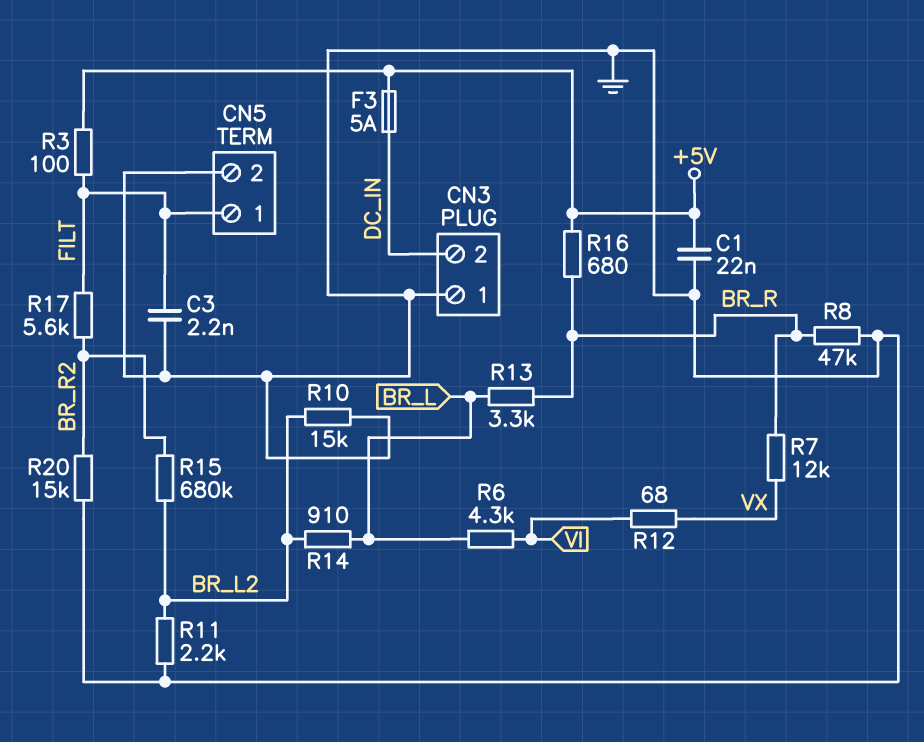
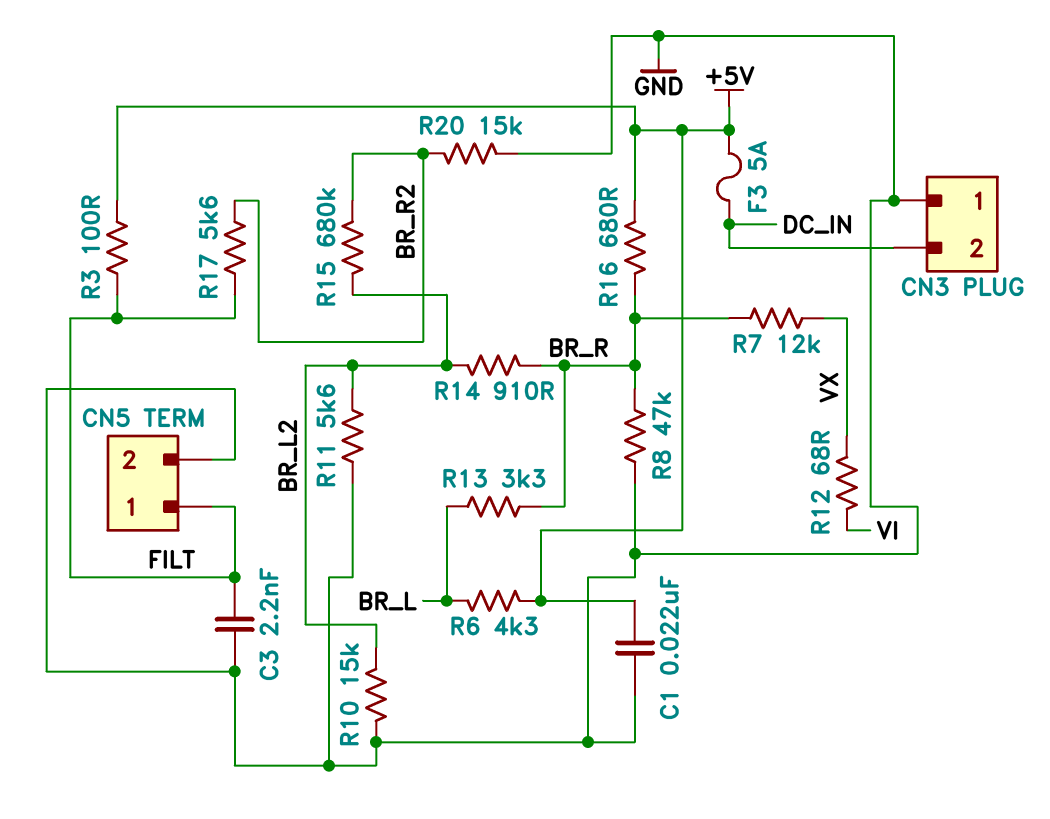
R6: 4.3k (BR_L, VI) -> 4.3k (+5V, BR_L)
R11: 2.2k (BR_L2, GND) -> 5.6k (BR_L2, GND)
R14: 910 (BR_L, BR_L2) -> 910 (BR_L2, BR_R)

